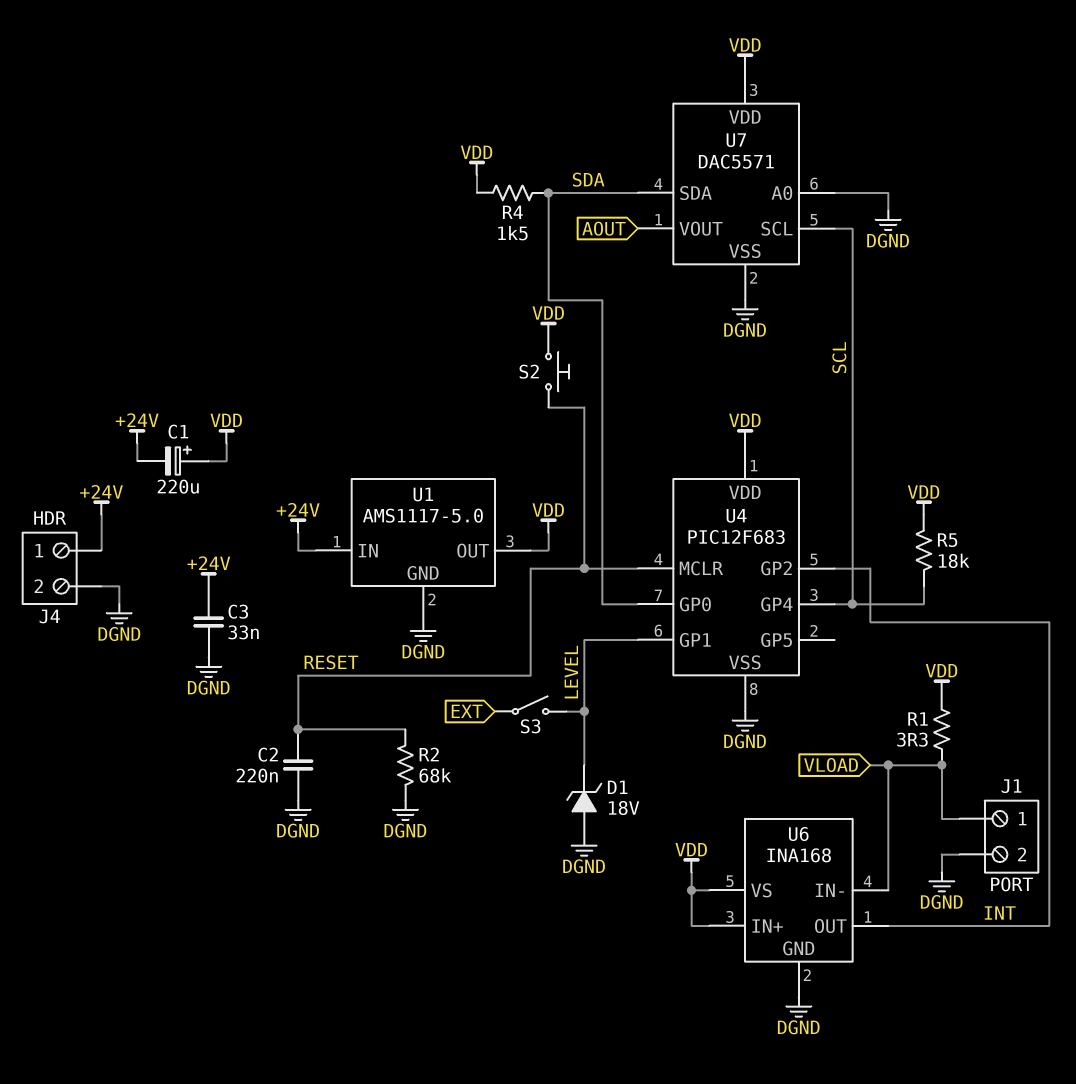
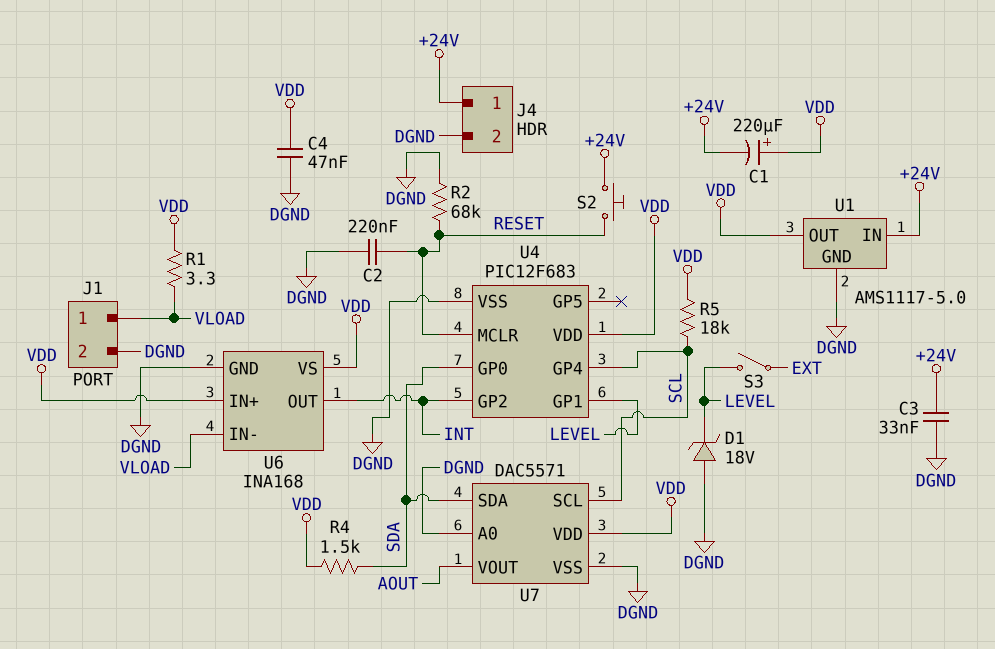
C4: none -> 47nF (DGND, VDD)
S2: button (RESET, VDD) -> button (+24V, RESET)

